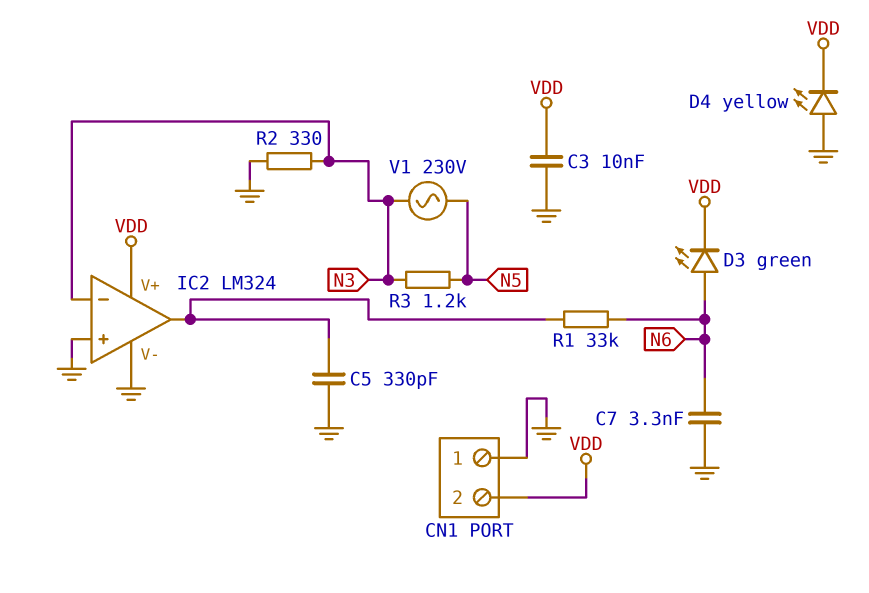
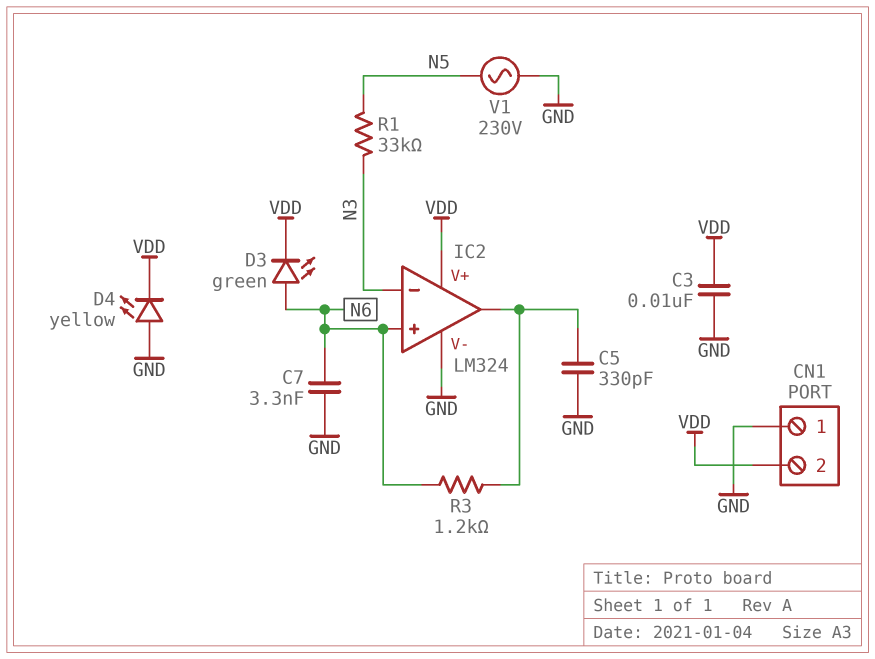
IC2 pin in+: GND -> N6
R1: 33k (IC2/out, N6) -> 33k (N3, N5)
R2: 330 (GND, N3) -> none
R3: 1.2k (N3, N5) -> 1.2k (IC2/out, N6)
V1: AC 230V (N3, N5) -> AC 230V (GND, N5)

